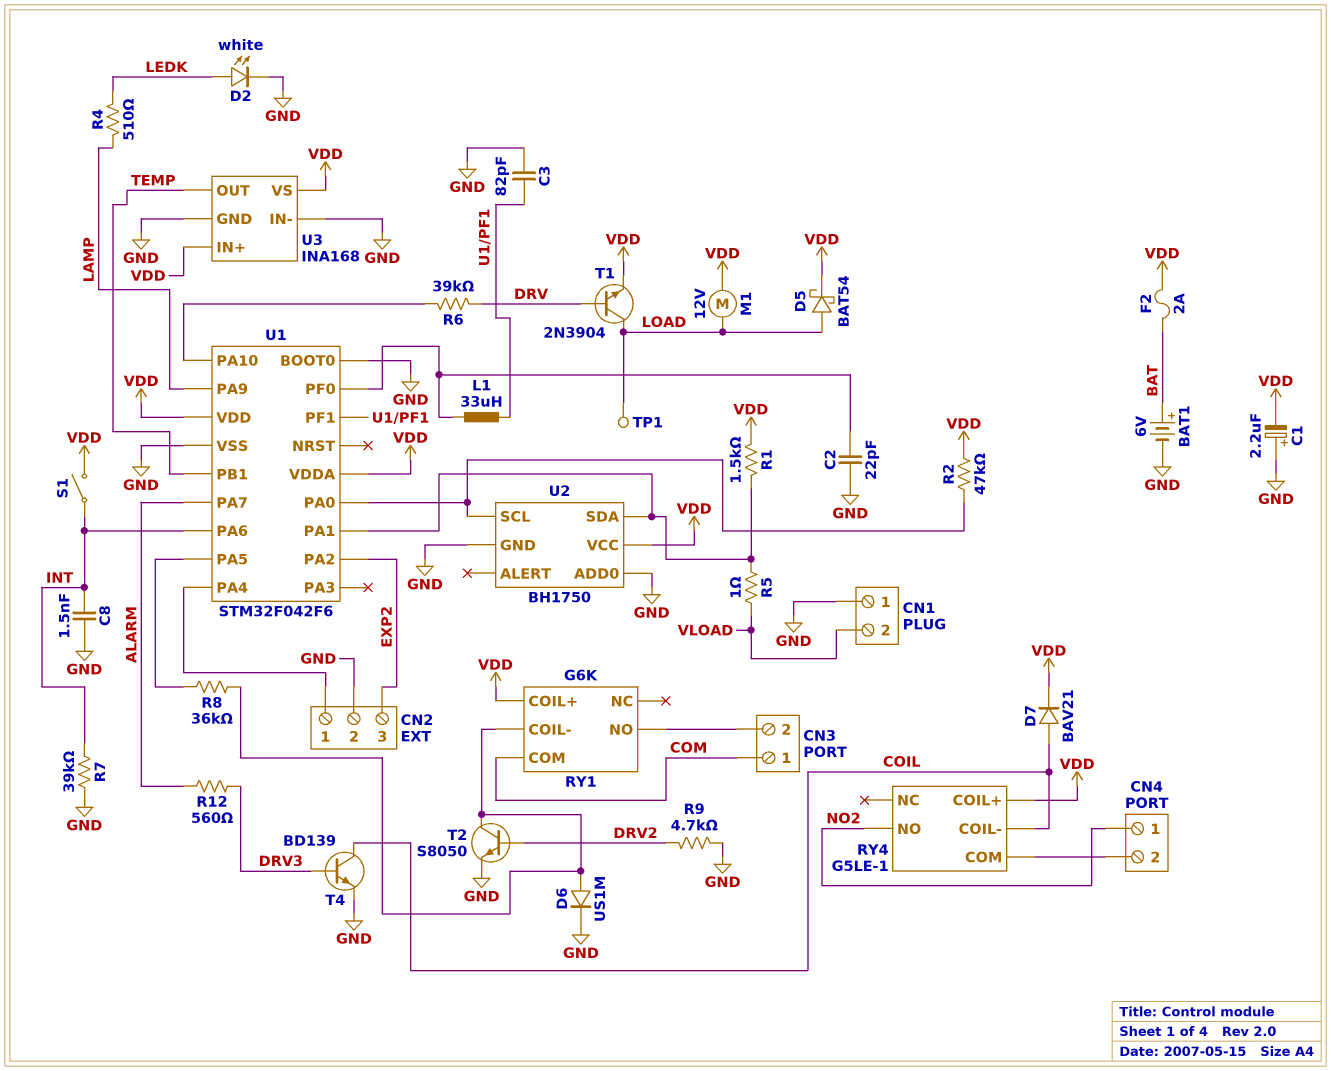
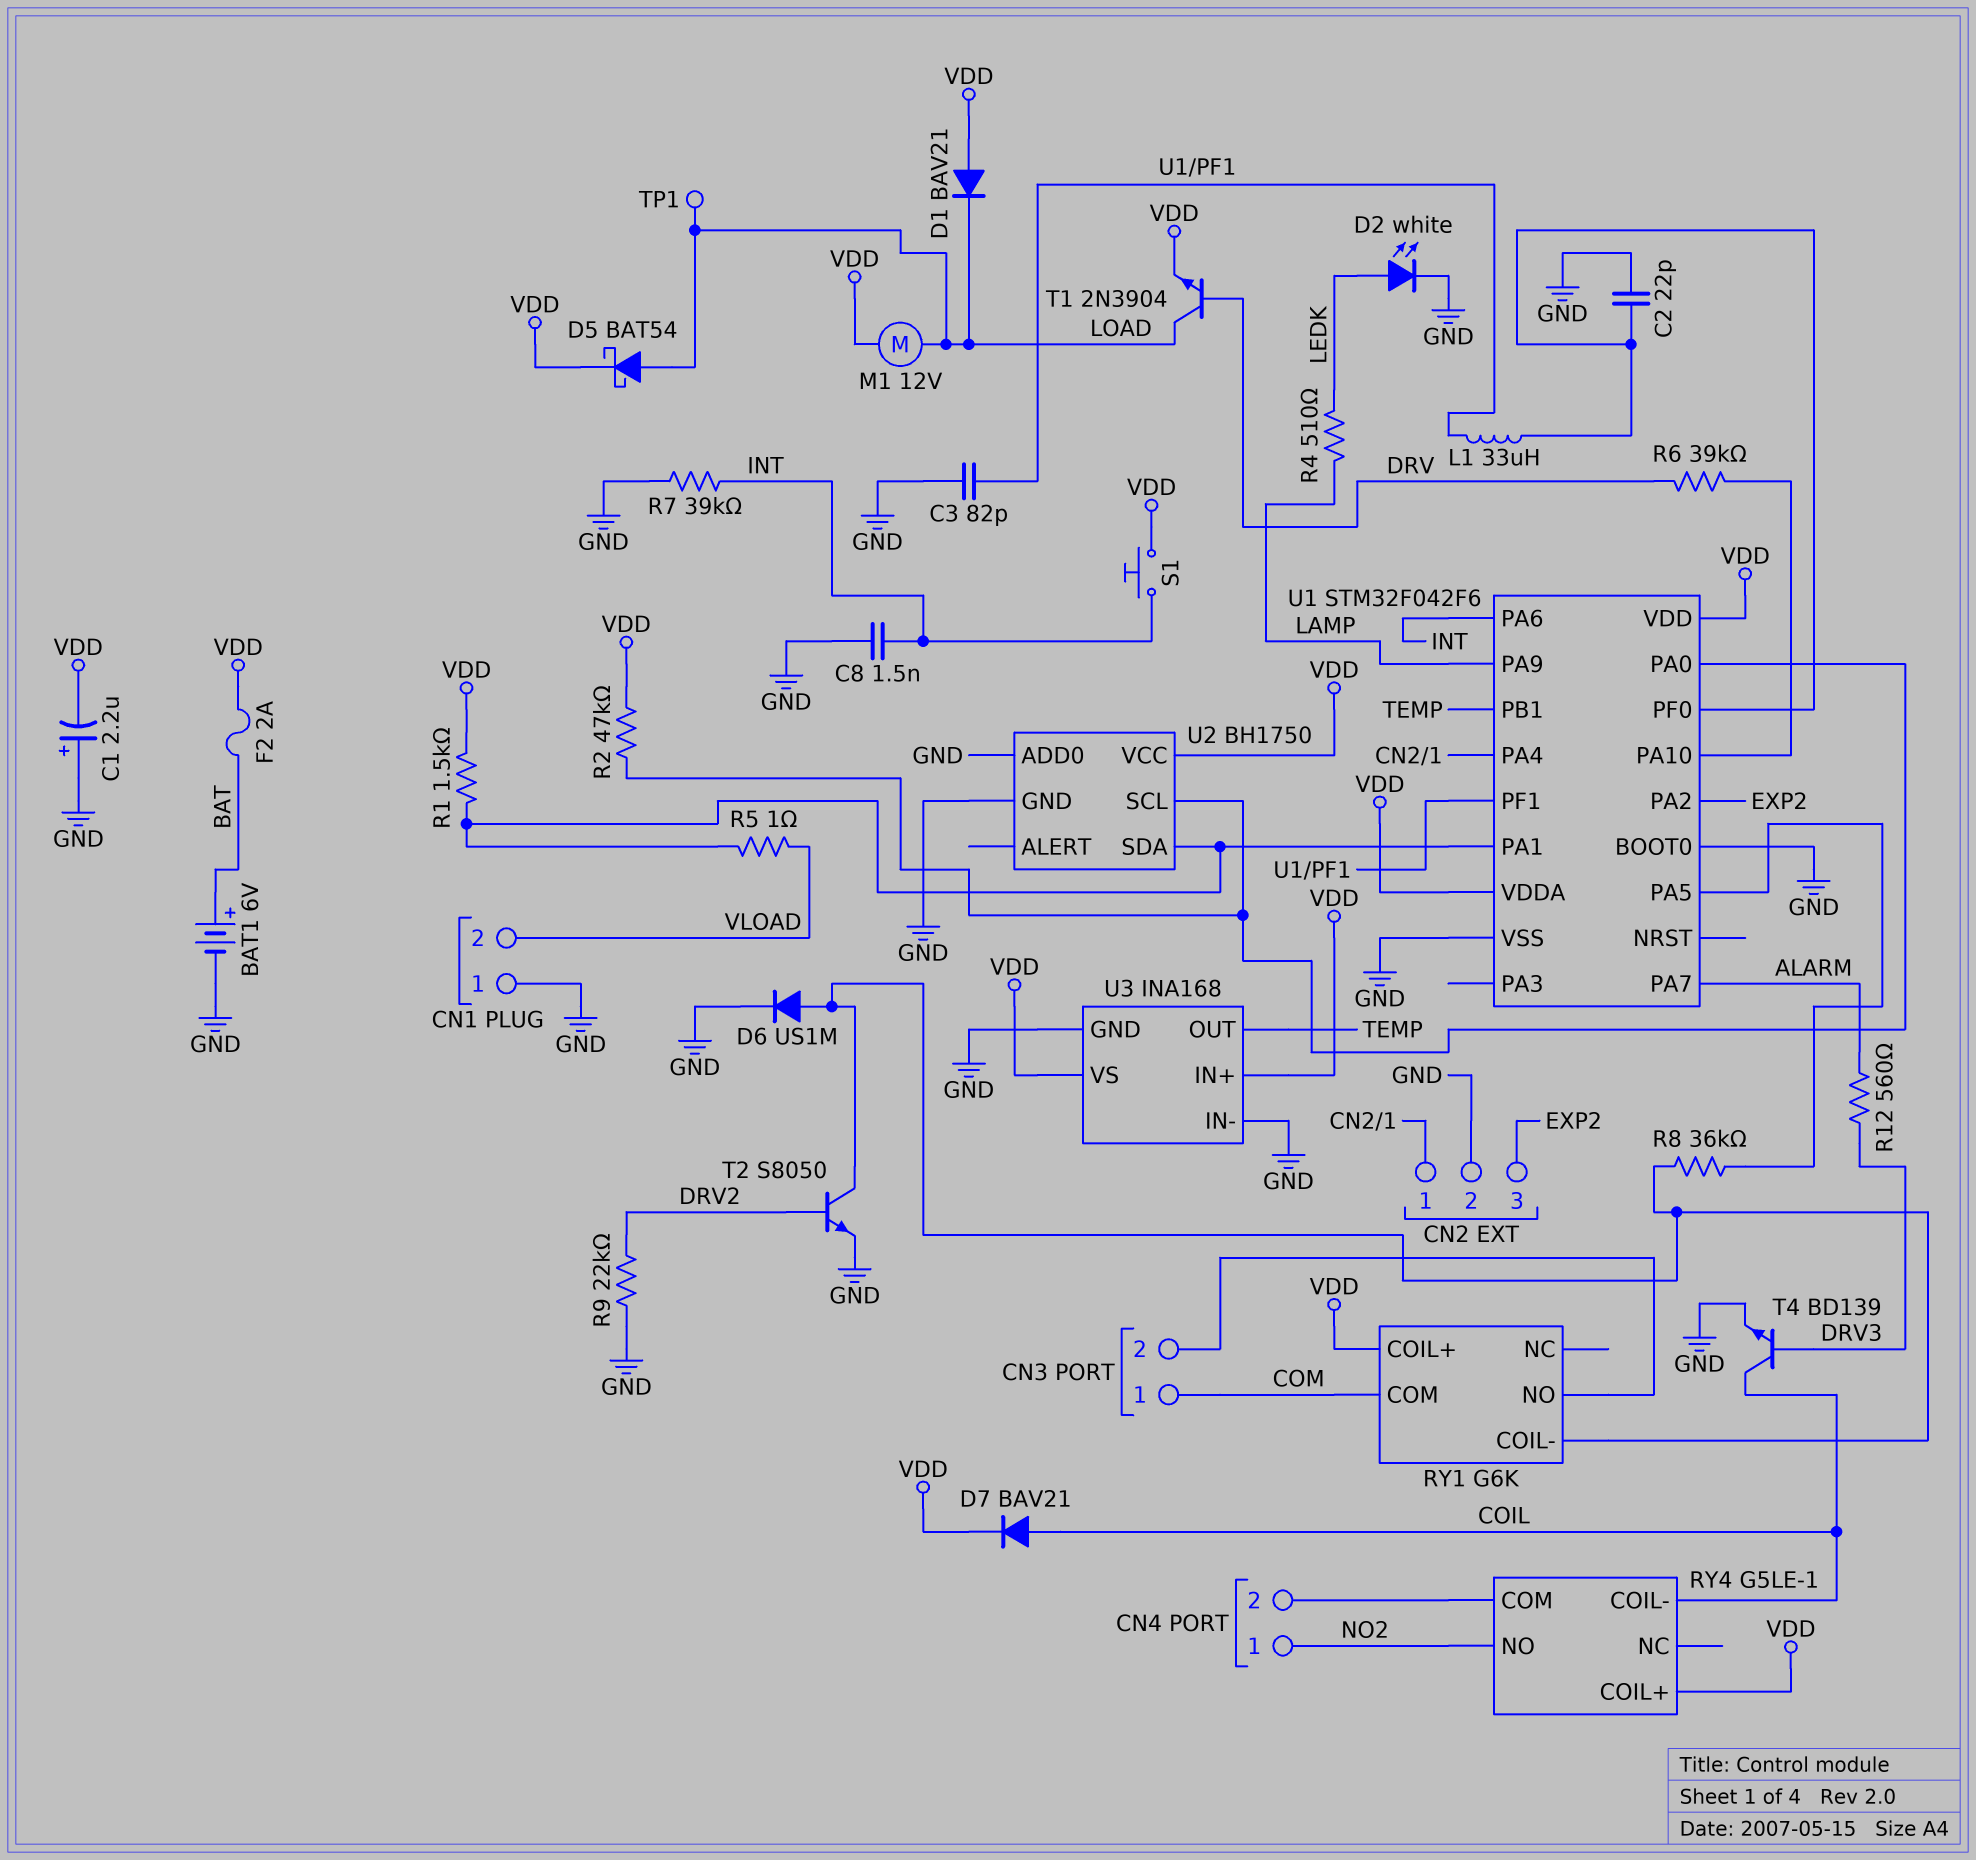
D1: none -> diode BAV21 (A VDD, K LOAD)
R9: 4.7k (DRV2, GND) -> 22k (DRV2, GND)
S1: switch (INT, VDD) -> button (INT, VDD)

